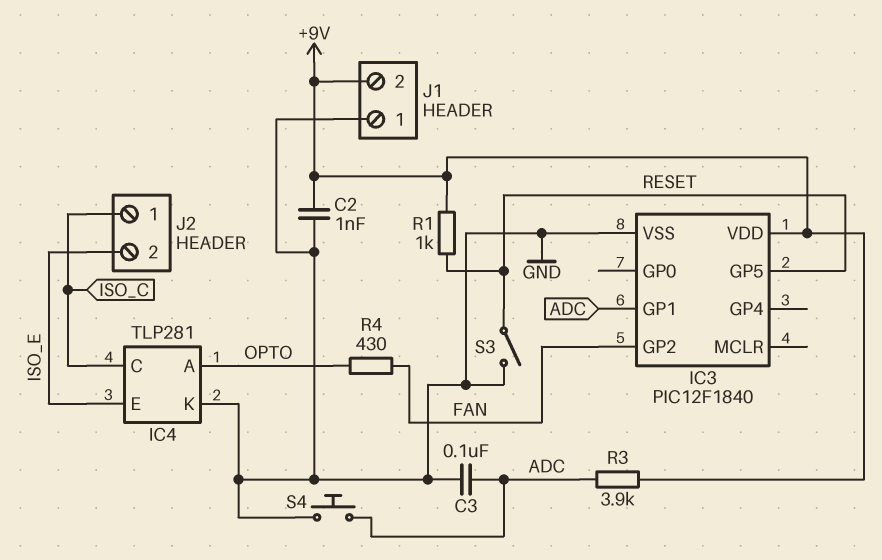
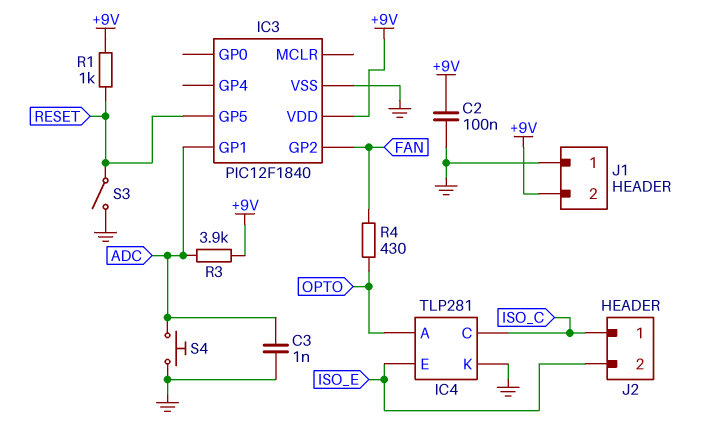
C2: 1nF (+9V, GND) -> 100nF (+9V, GND)
C3: 100nF (ADC, GND) -> 1nF (ADC, GND)

